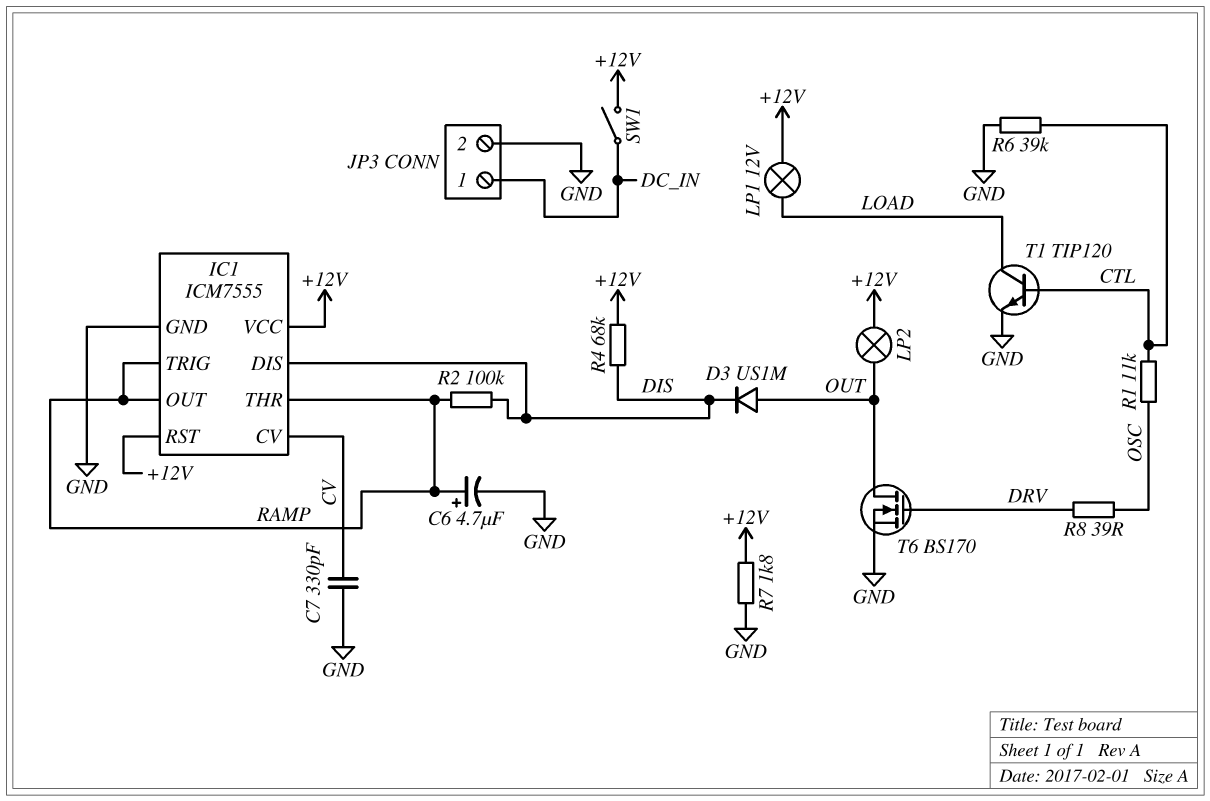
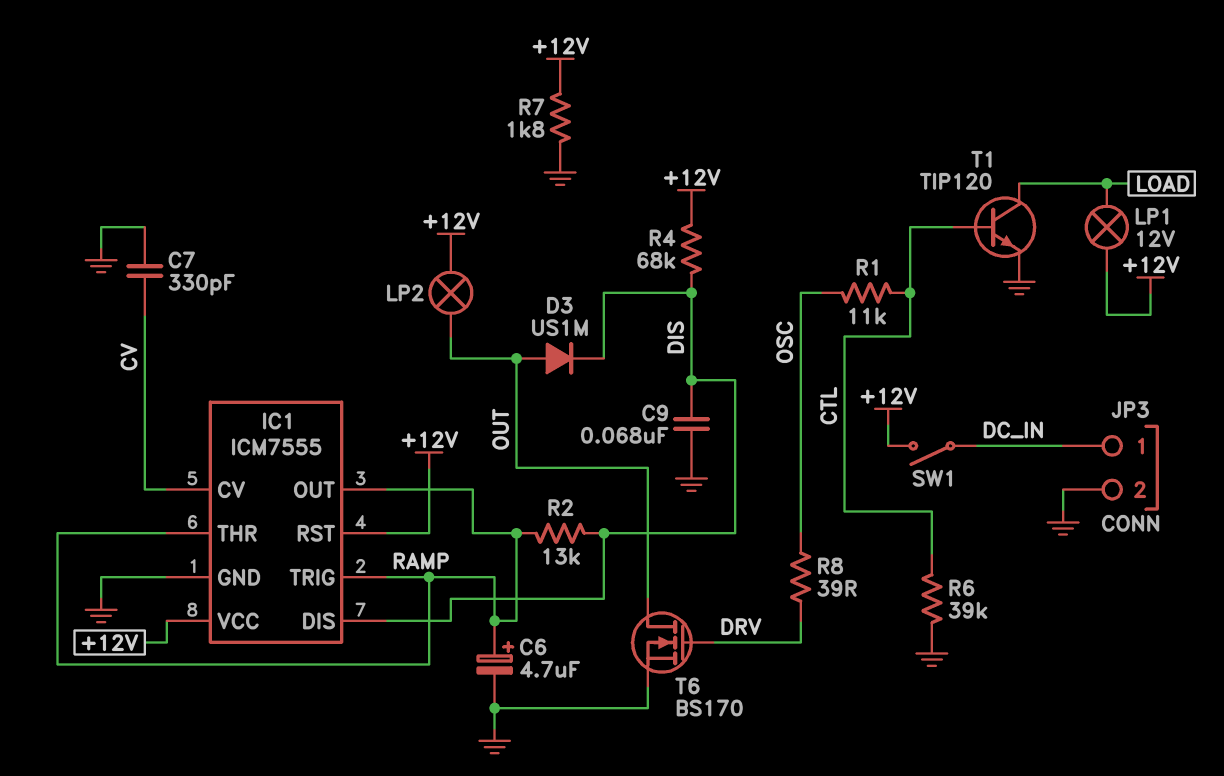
C9: none -> 68nF (DIS, GND)
R2: 100k (DIS, RAMP) -> 13k (DIS, RAMP)

